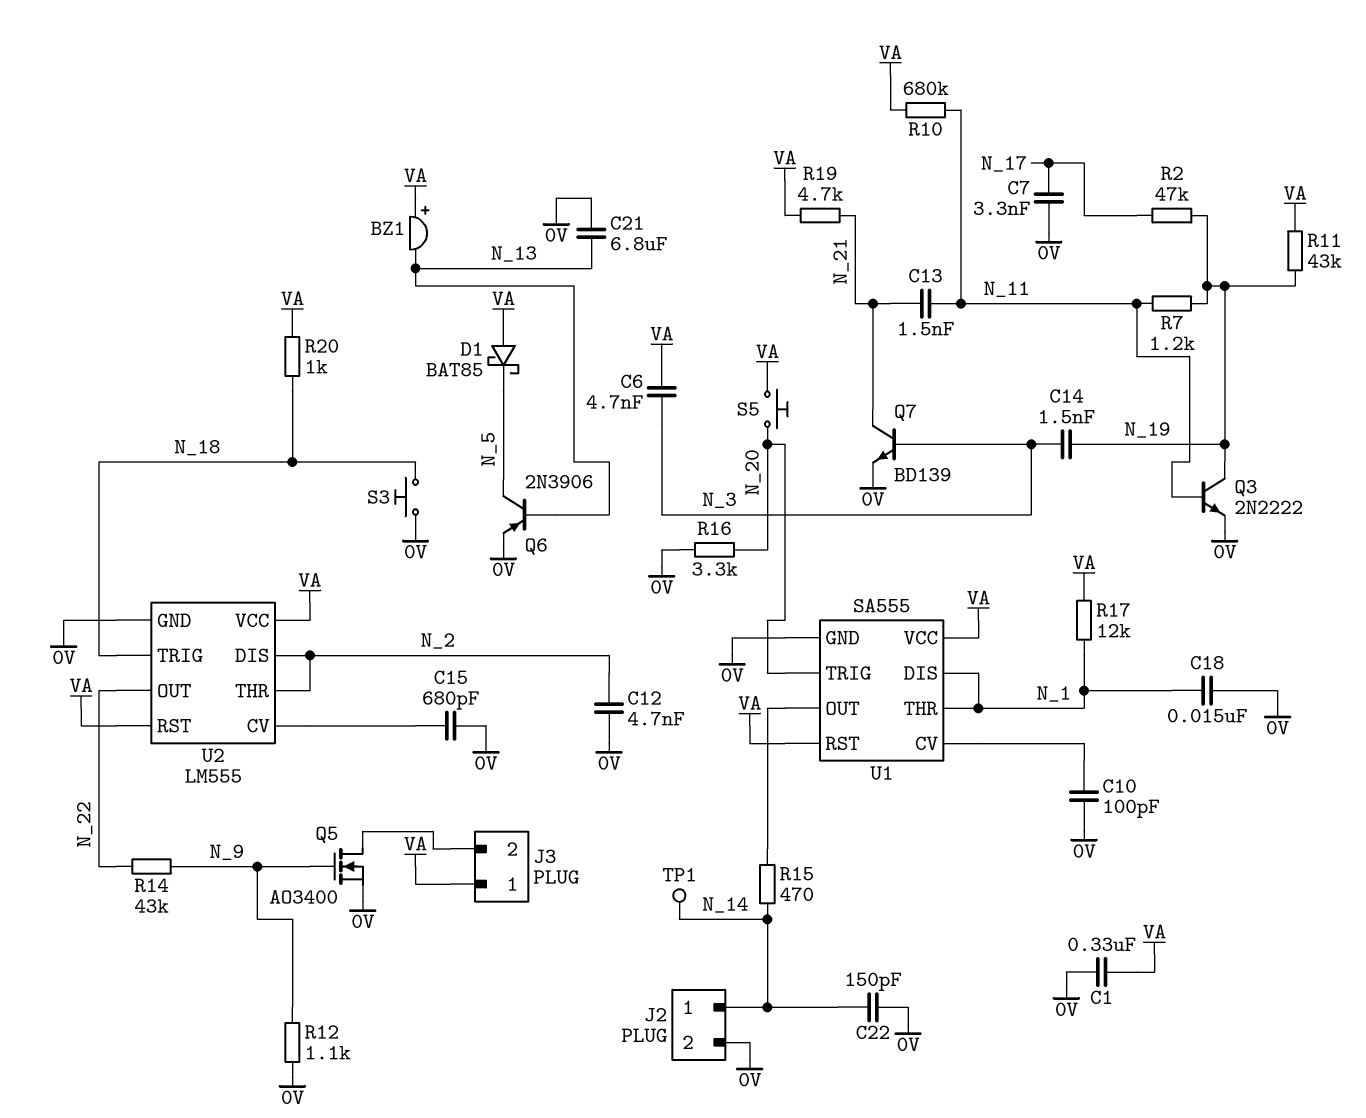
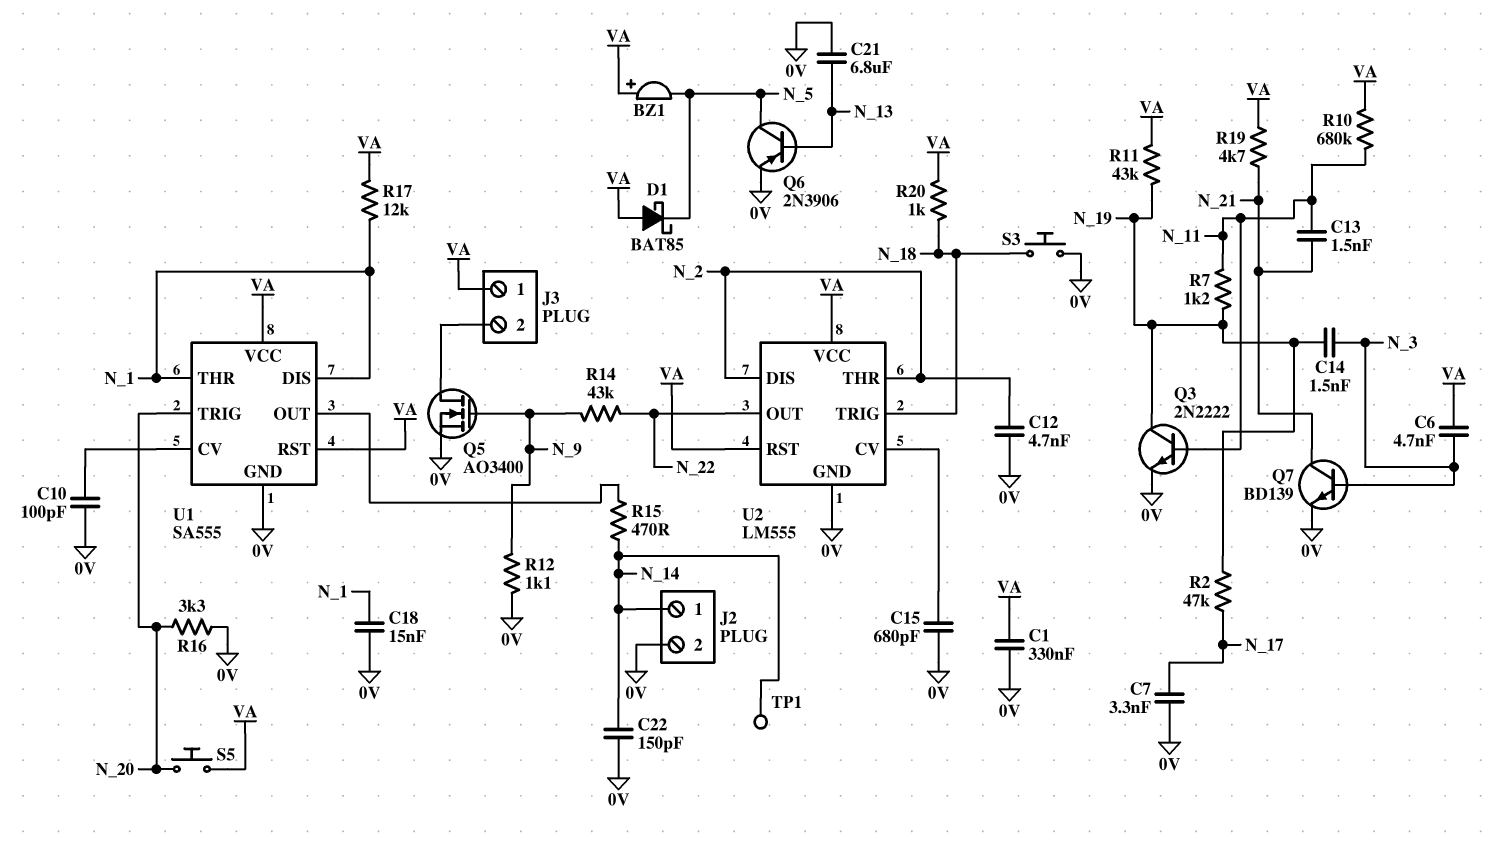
BZ1: buzzer (plus VA, minus N_13) -> buzzer (plus VA, minus N_5)

